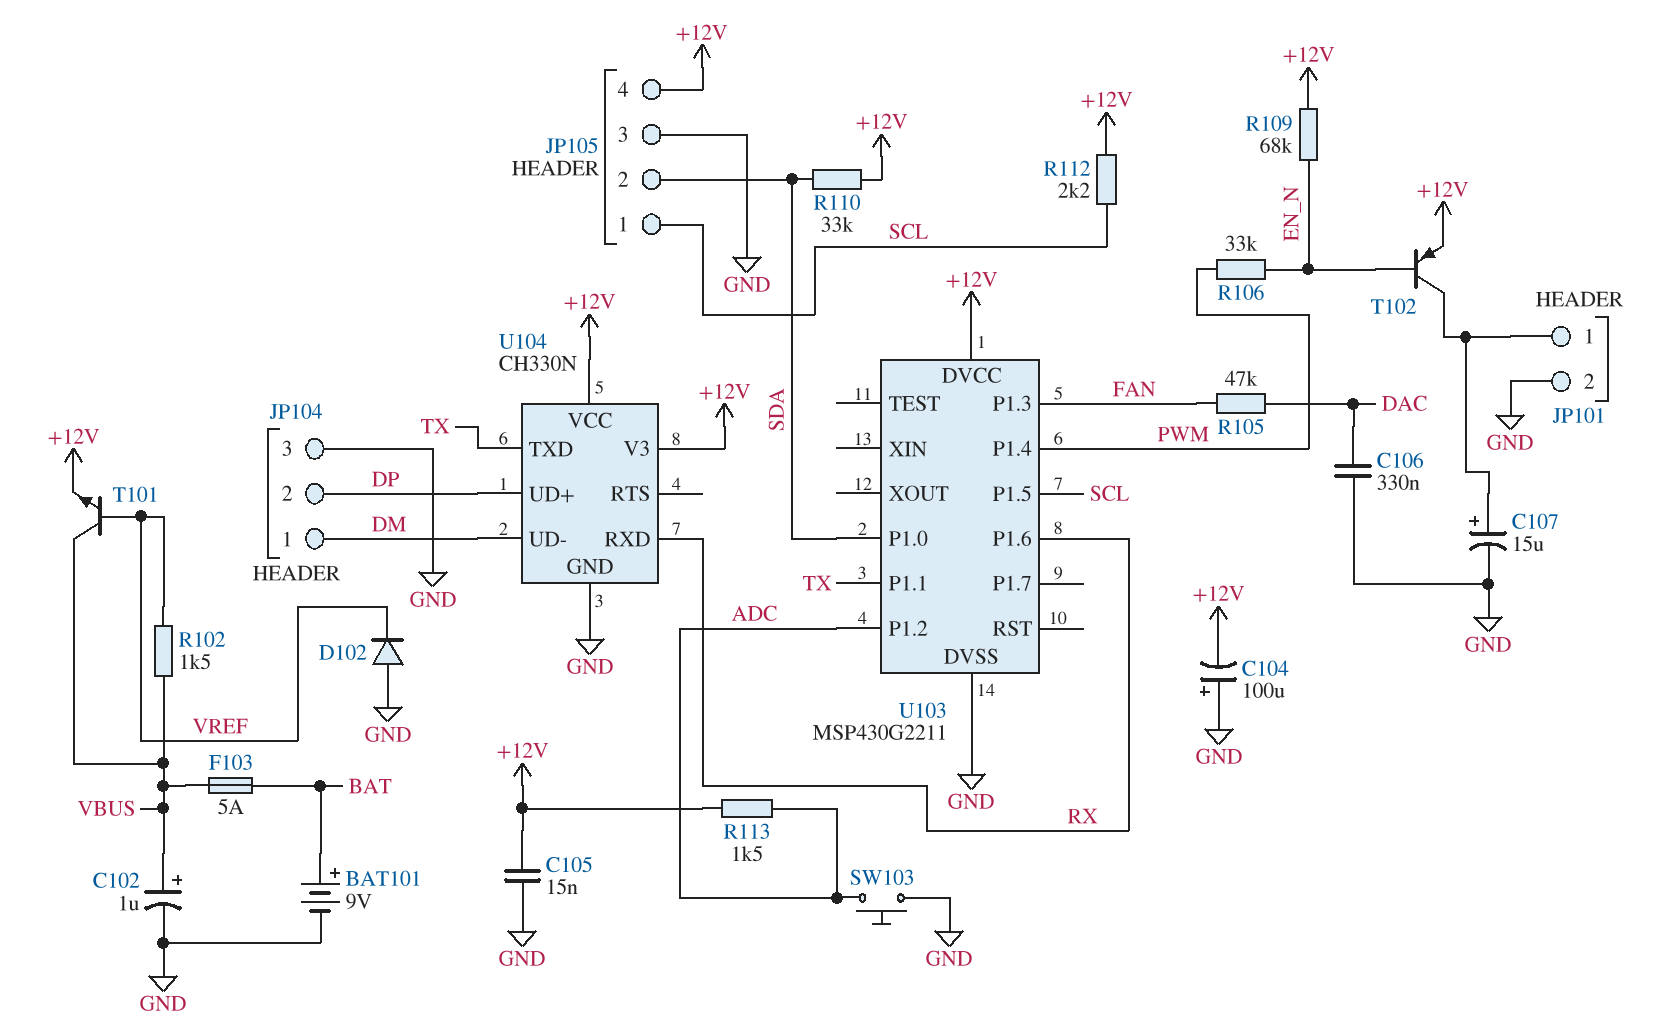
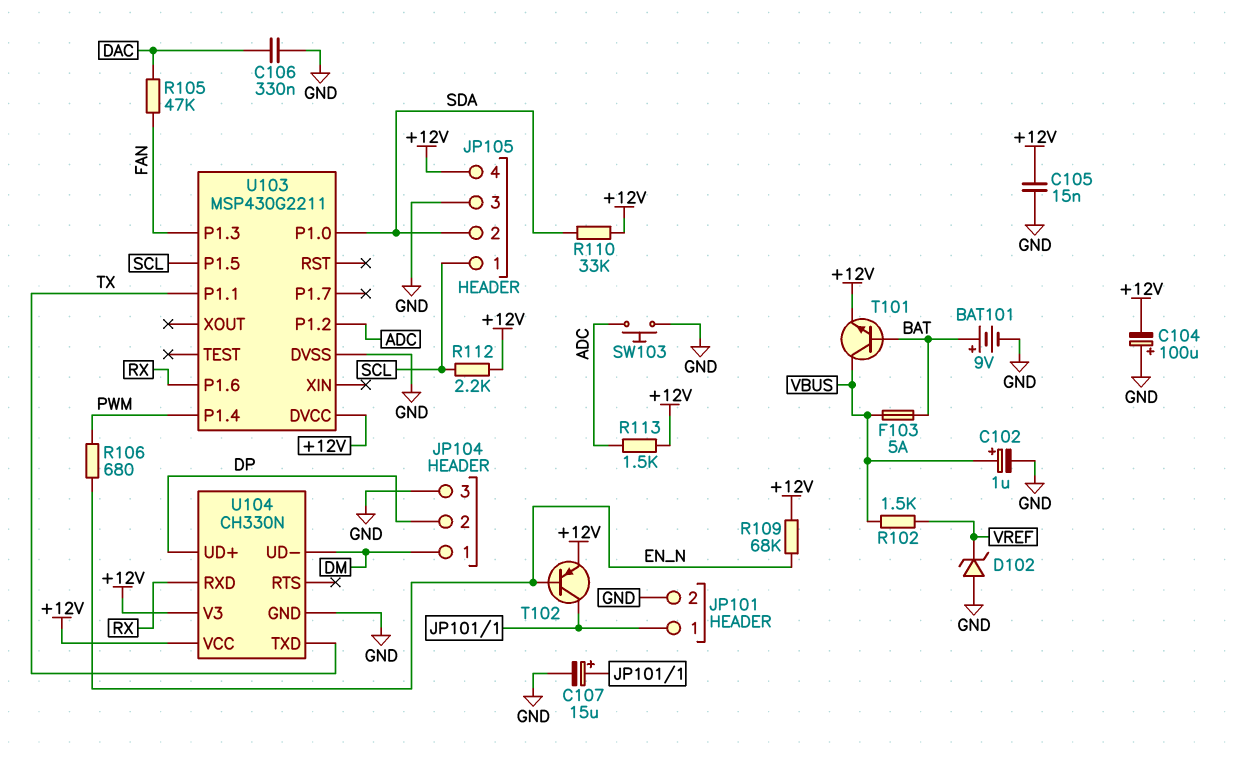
D102: diode (A GND, K VREF) -> zener (A GND, K VREF)
R106: 33k (EN_N, PWM) -> 680 (EN_N, PWM)
T101: NPN (B VREF, C VBUS, E +12V) -> NPN (B BAT, C VBUS, E +12V)

